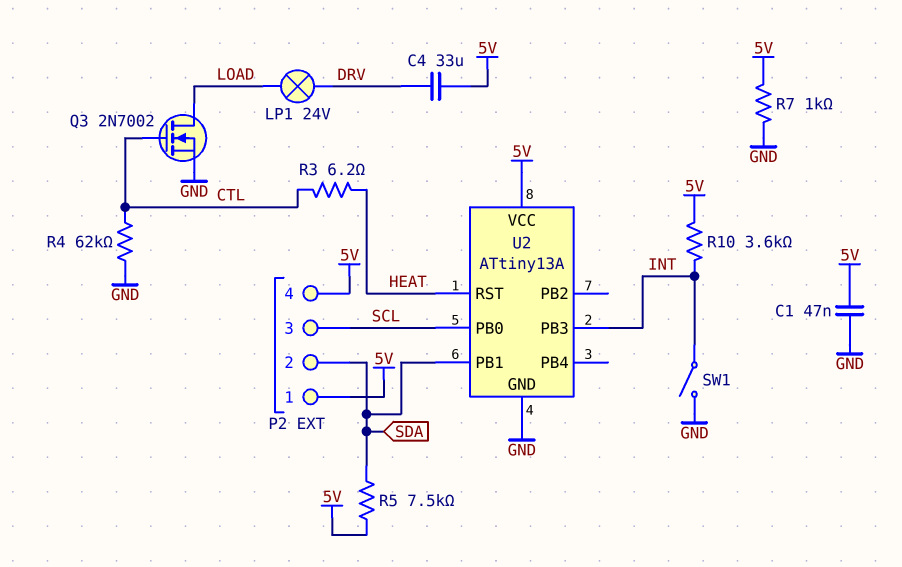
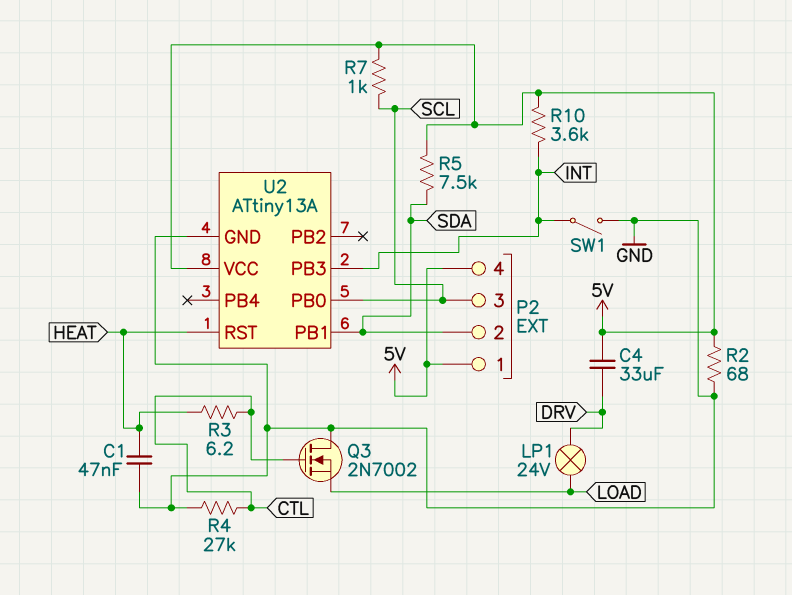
C1: 47nF (5V, GND) -> 47nF (GND, HEAT)
Q3: NMOS 2N7002 (G CTL, D LOAD, S GND) -> NMOS 2N7002 (G CTL, D GND, S LOAD)
R2: none -> 68 (5V, GND)
R4: 62k (CTL, GND) -> 27k (CTL, GND)
R7: 1k (5V, GND) -> 1k (5V, SCL)

